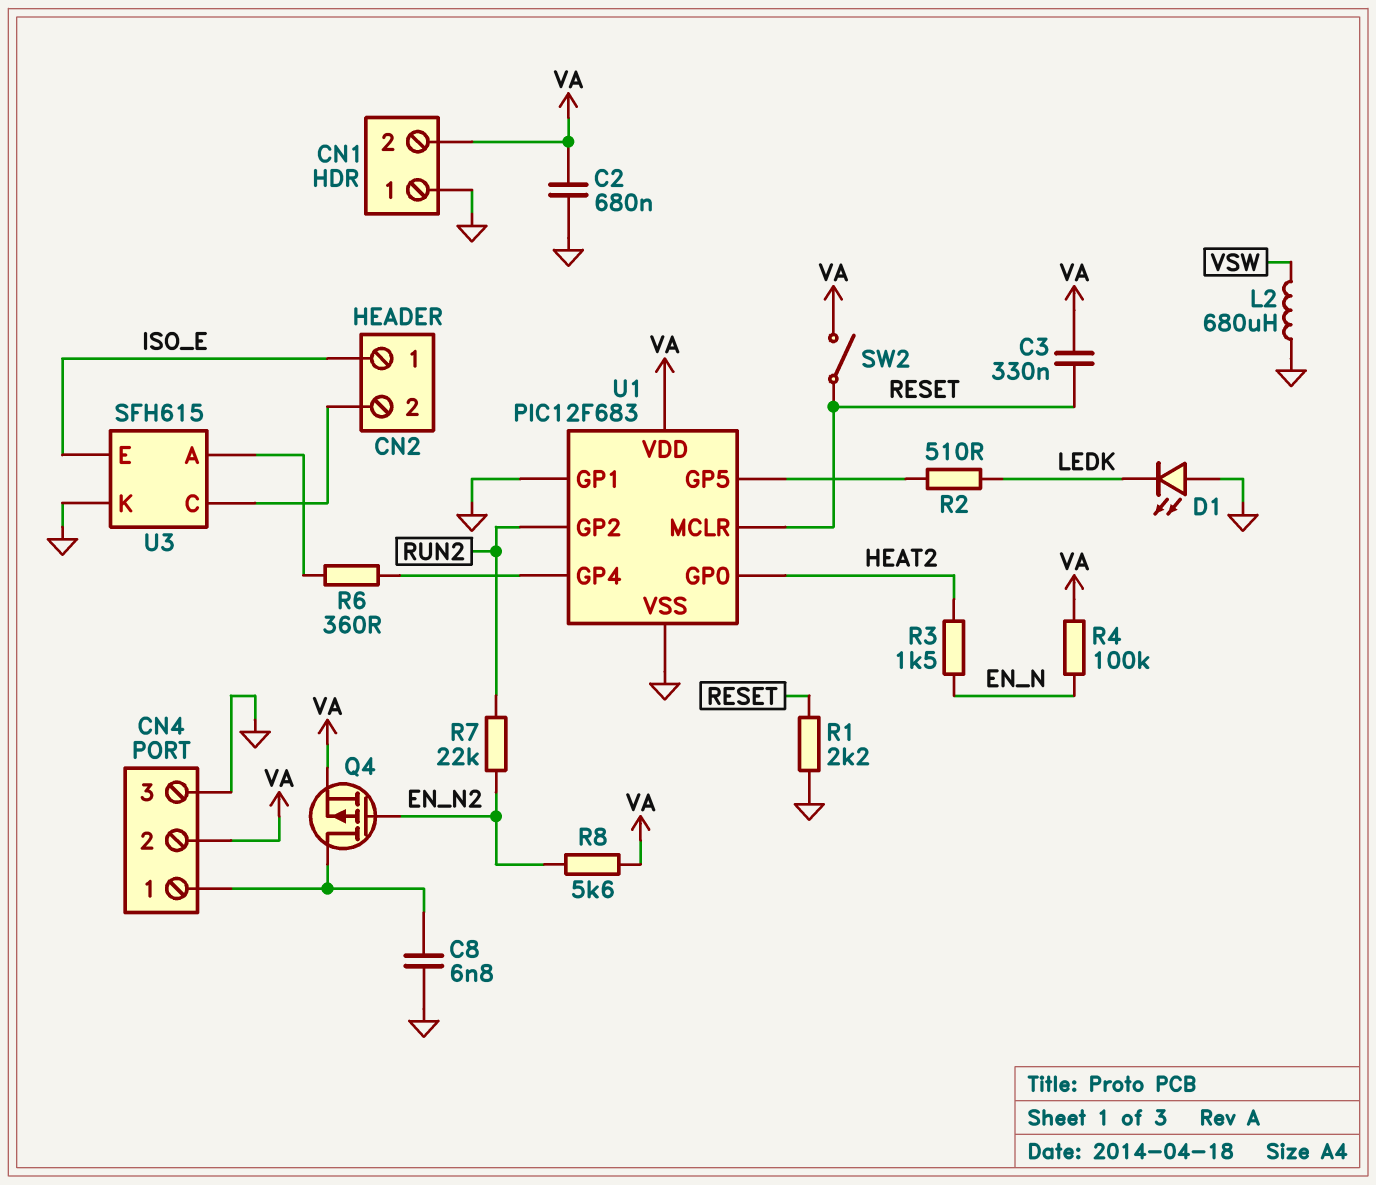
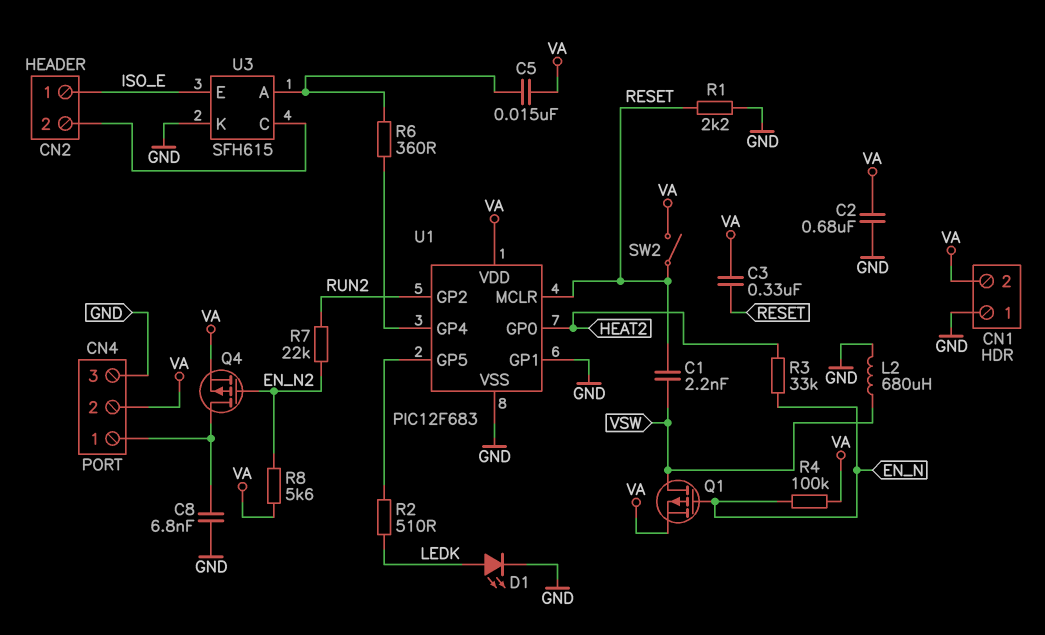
C1: none -> 2.2nF (RESET, VSW)
C5: none -> 15nF (U3/A, VA)
D1: LED (A GND, K LEDK) -> LED (A LEDK, K GND)
Q1: none -> PMOS (G EN_N, D VSW, S VA)
R3: 1.5k (EN_N, HEAT2) -> 33k (EN_N, HEAT2)

